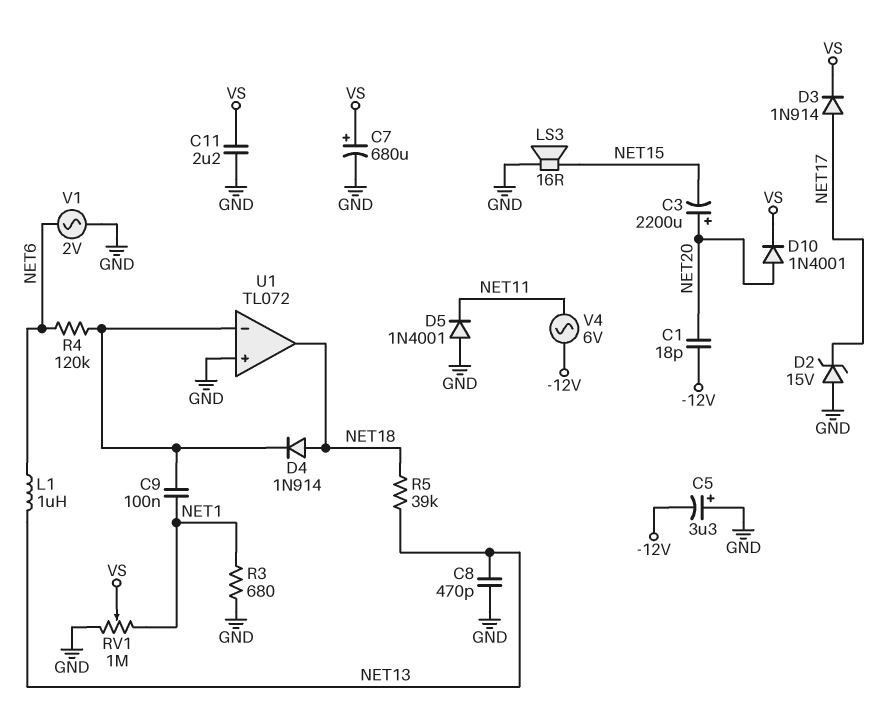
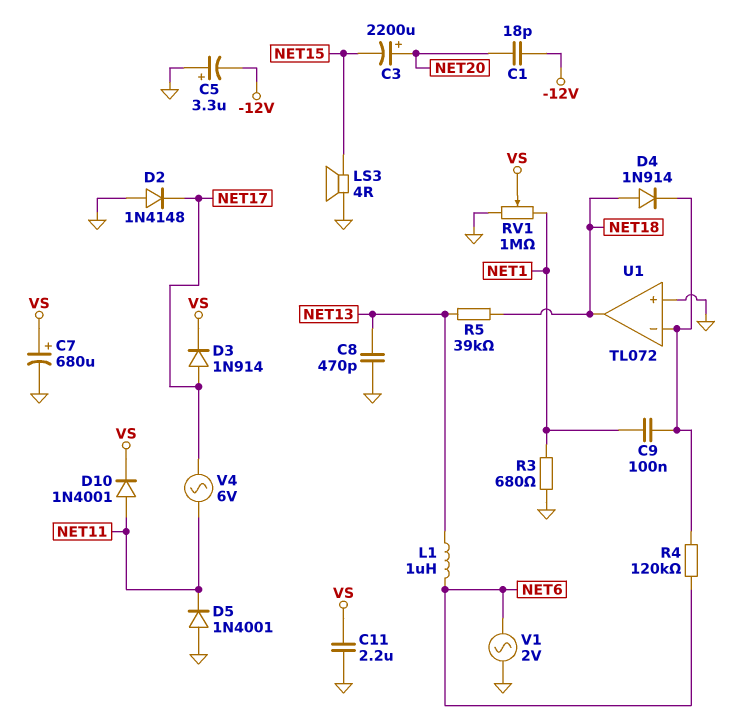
D2: zener 15V (A GND, K NET17) -> diode 1N4148 (A GND, K NET17)
D10: diode 1N4001 (A NET20, K VS) -> diode 1N4001 (A NET11, K VS)
LS3: speaker 16R (GND, NET15) -> speaker 4R (GND, NET15)
V4: AC 6V (-12V, NET11) -> AC 6V (NET11, NET17)

